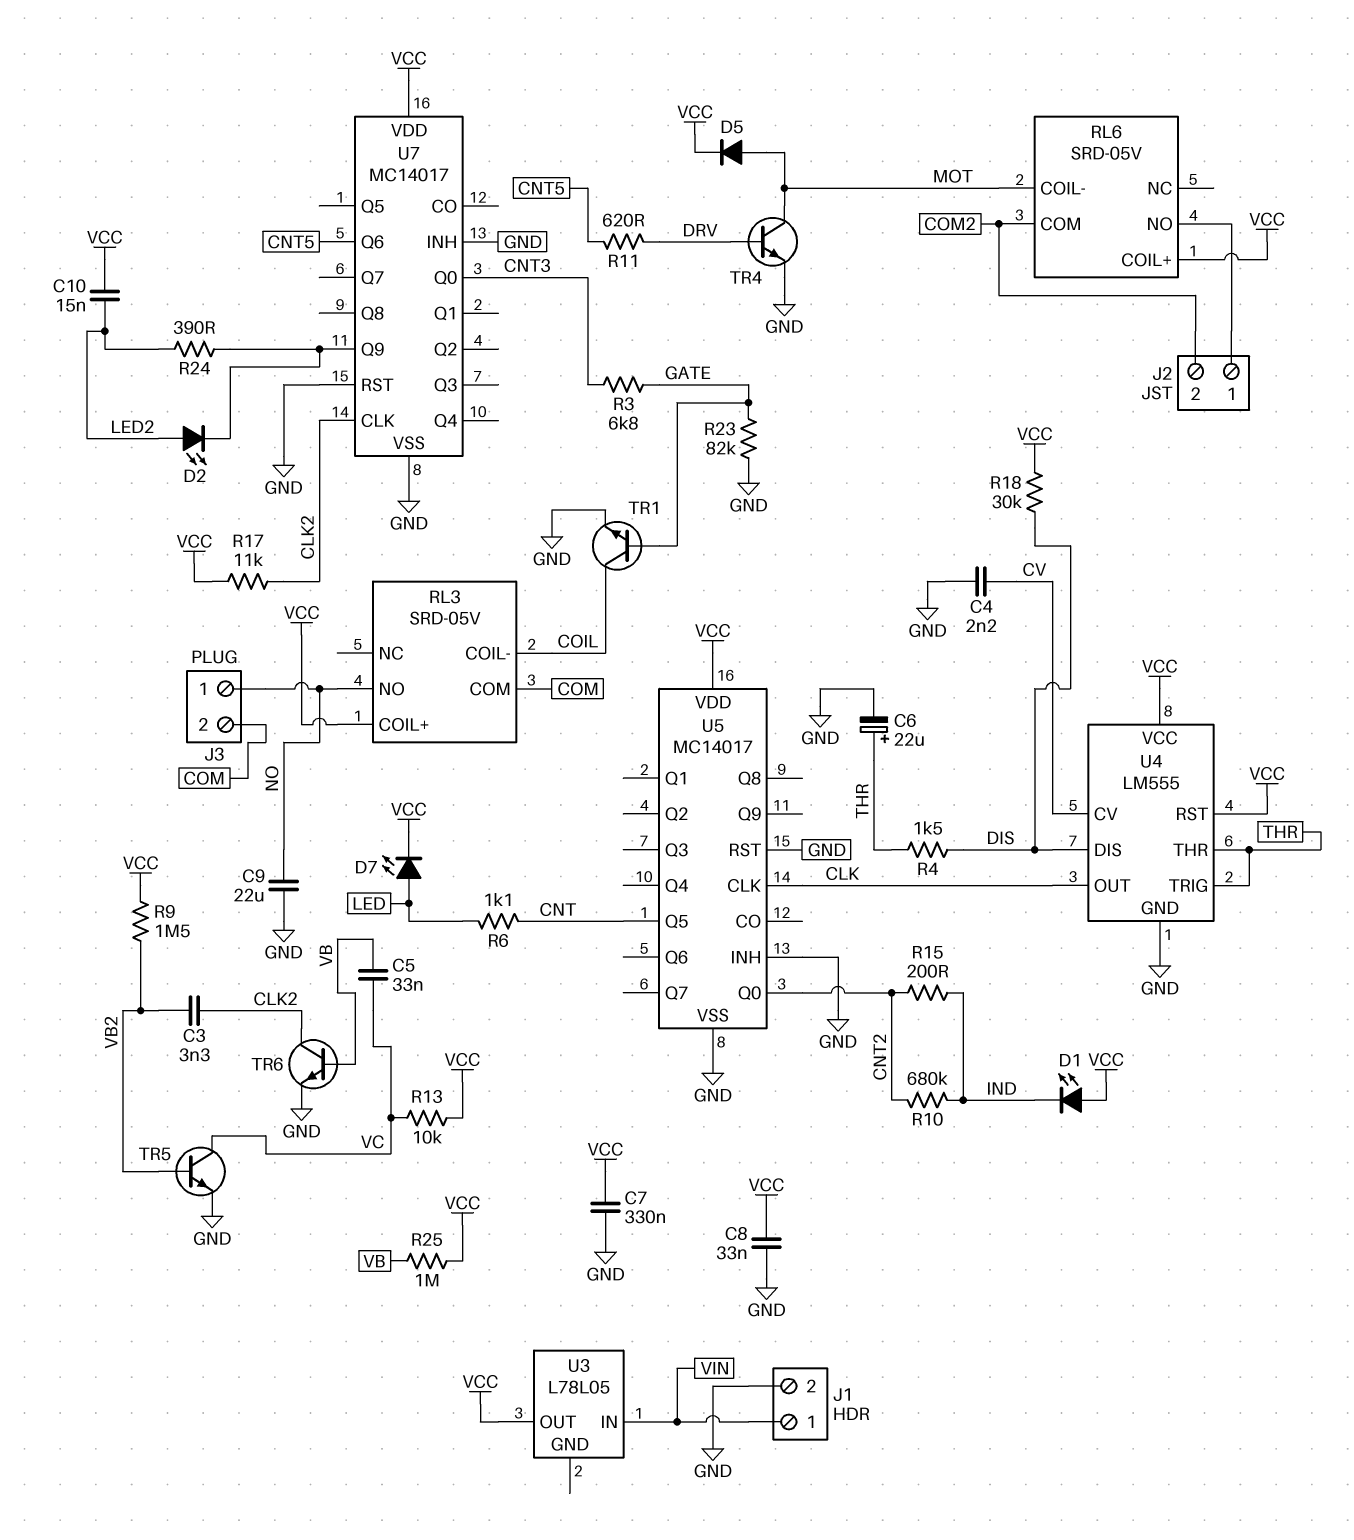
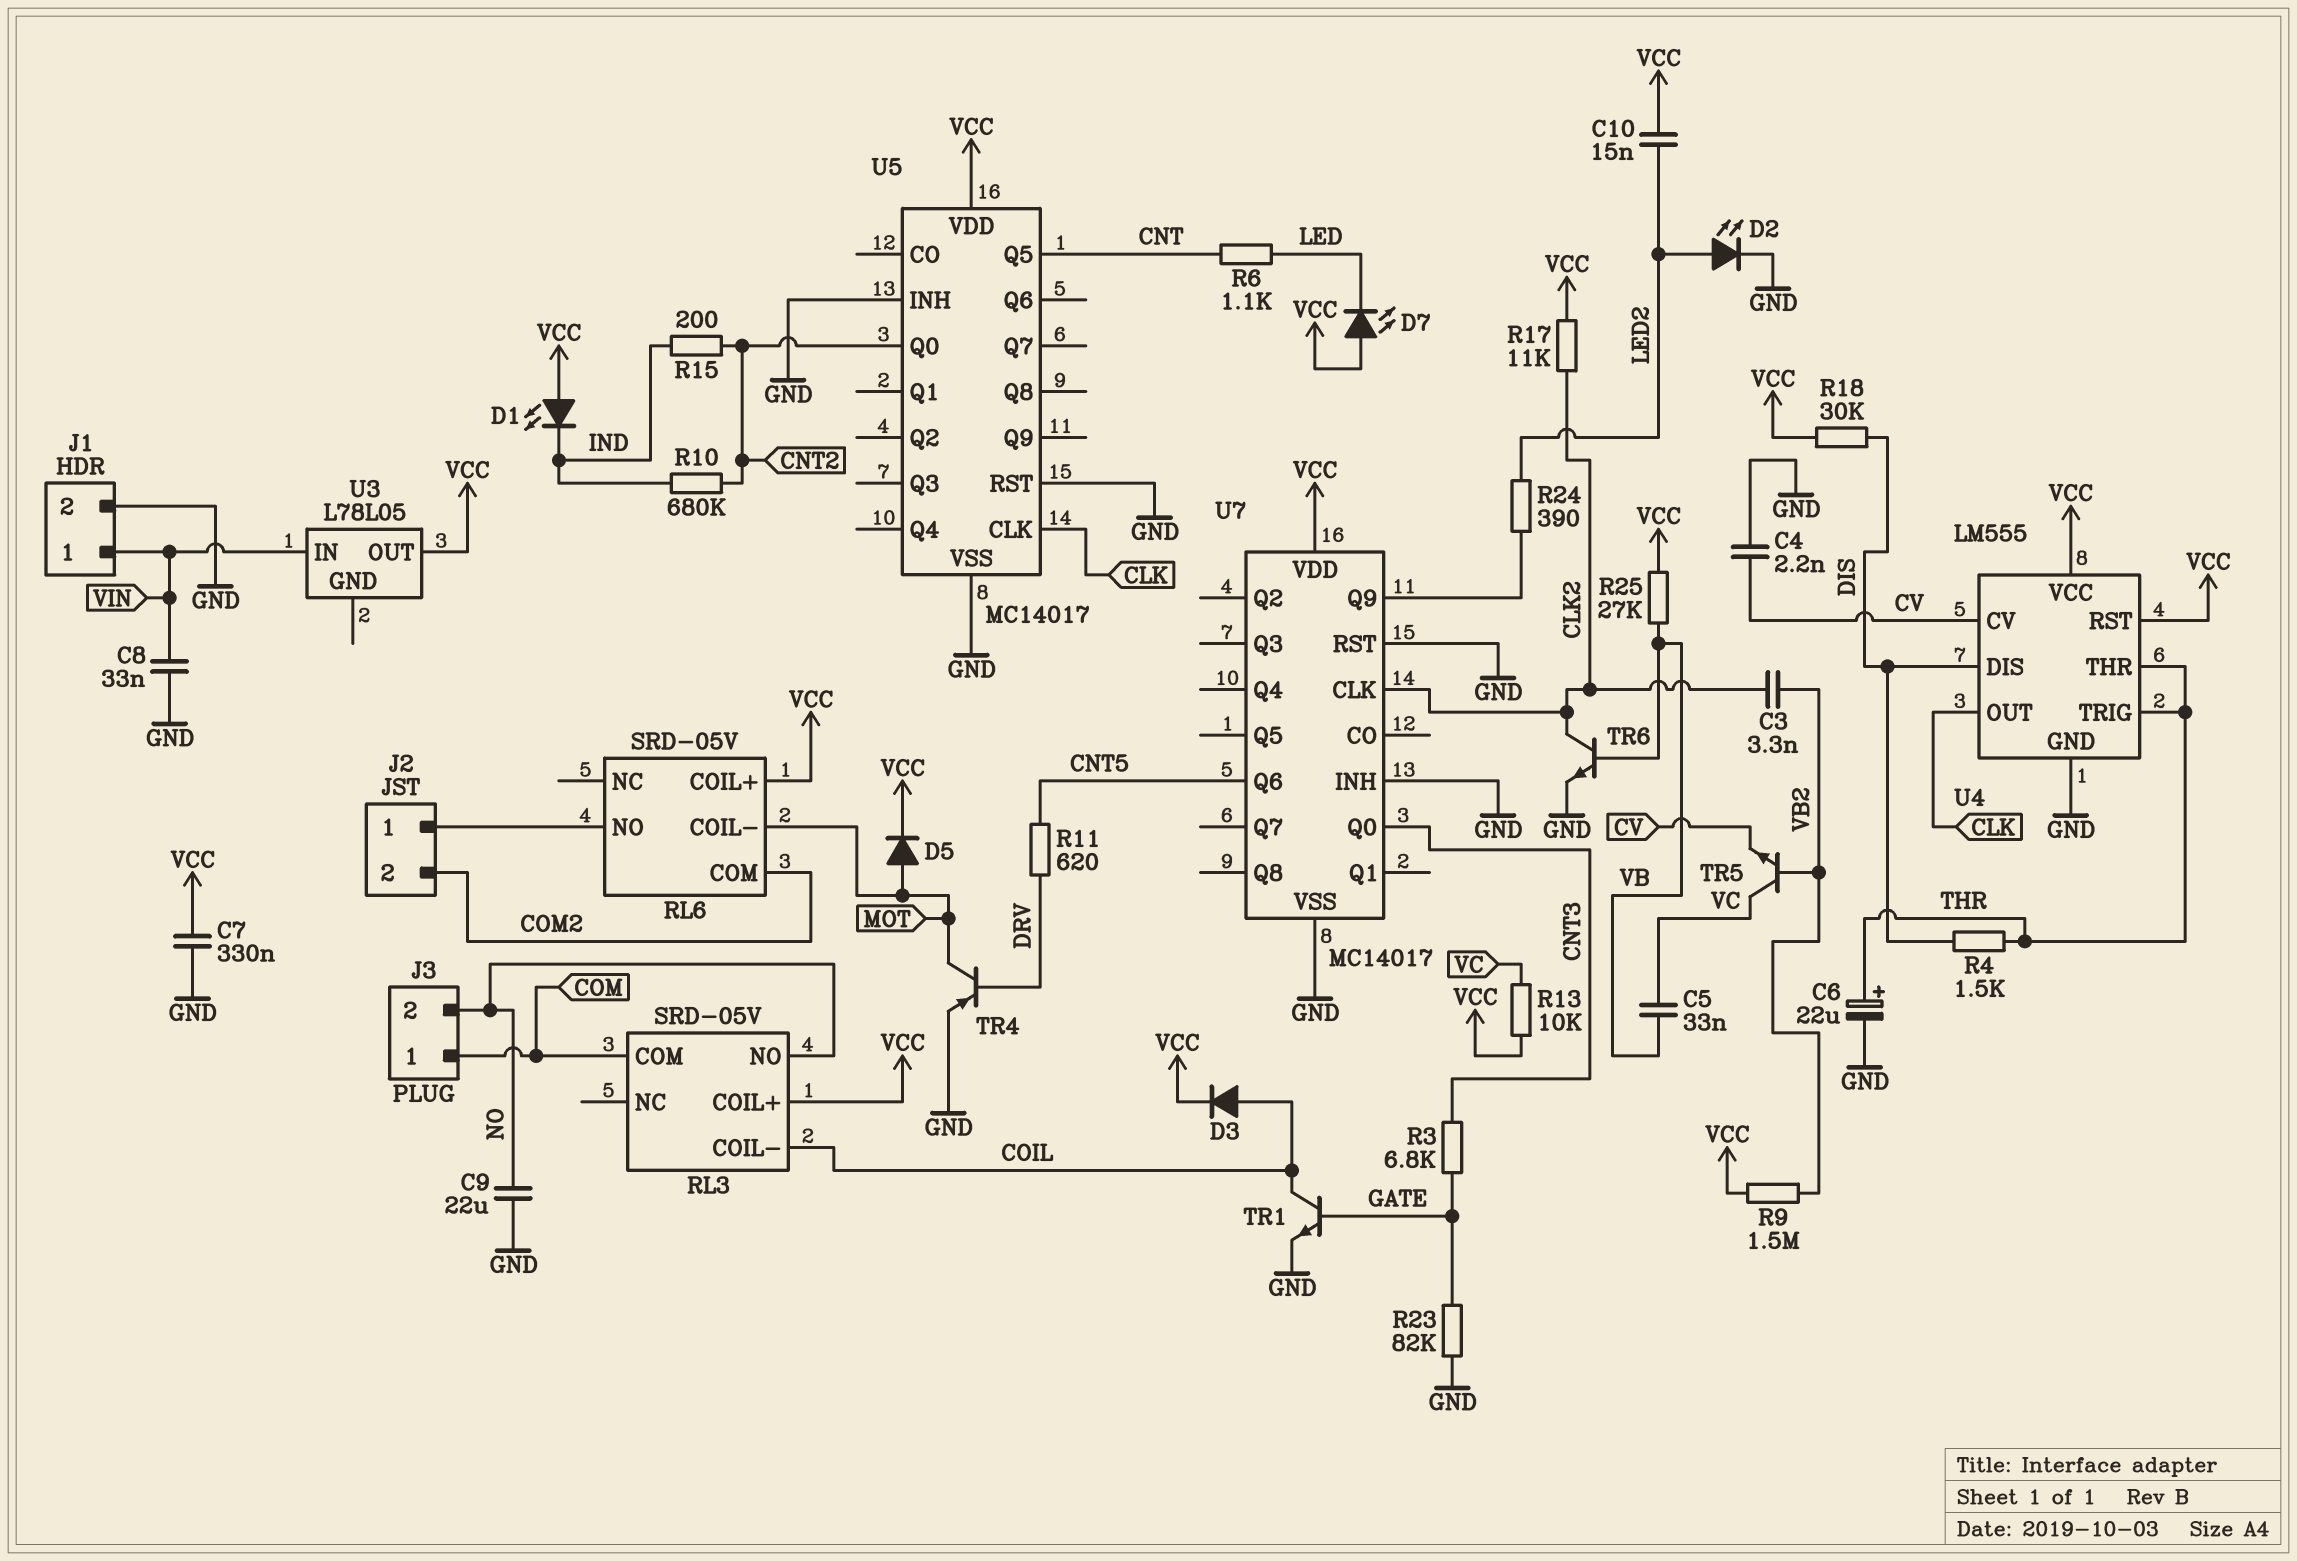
C8: 33nF (GND, VCC) -> 33nF (GND, VIN)
D2: LED (A LED2, K U7/Q9) -> LED (A LED2, K GND)
D3: none -> diode (A COIL, K VCC)
D7: LED (A LED, K VCC) -> LED (A VCC, K LED)
J3 pin 1: NO -> COM
J3 pin 2: COM -> NO
R25: 1M (VB, VCC) -> 27k (VB, VCC)
TR4: NPN (B DRV, C MOT, E GND) -> PNP (B DRV, C MOT, E GND)
TR5: NPN (B VB2, C VC, E GND) -> NPN (B VB2, C VC, E CV)

